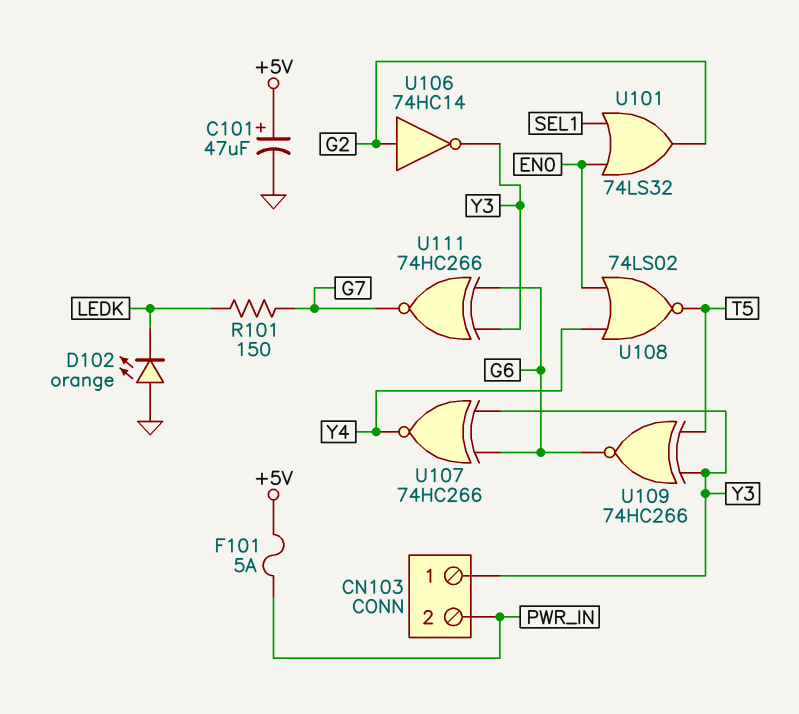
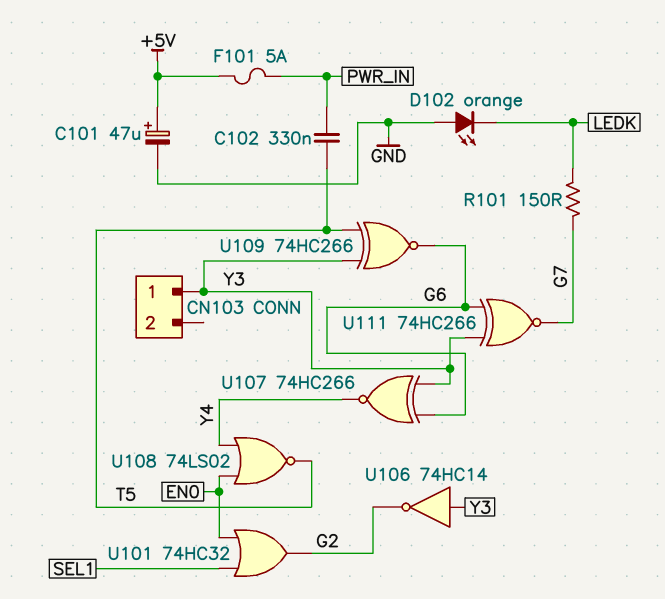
C102: none -> 330nF (PWR_IN, T5)
CN103 pin 2: PWR_IN -> none
U101: OR 74LS32 (in EN0, in SEL1, out G2) -> OR 74HC32 (in EN0, in SEL1, out G2)
U106: NOT 74HC14 (in G2, out Y3) -> NOT 74HC14 (in Y3, out G2)

